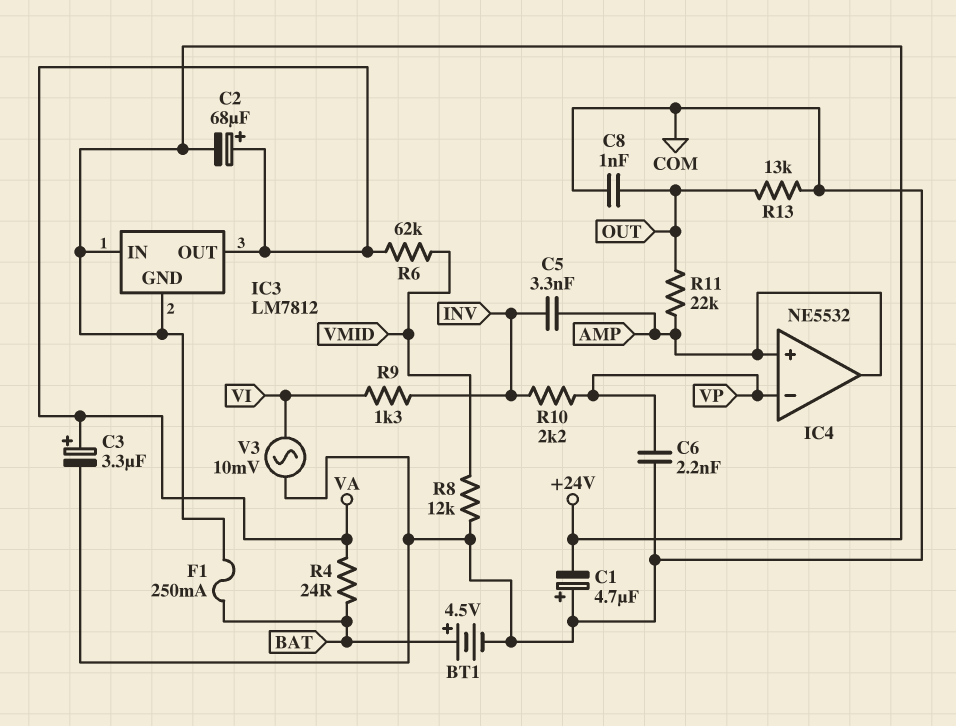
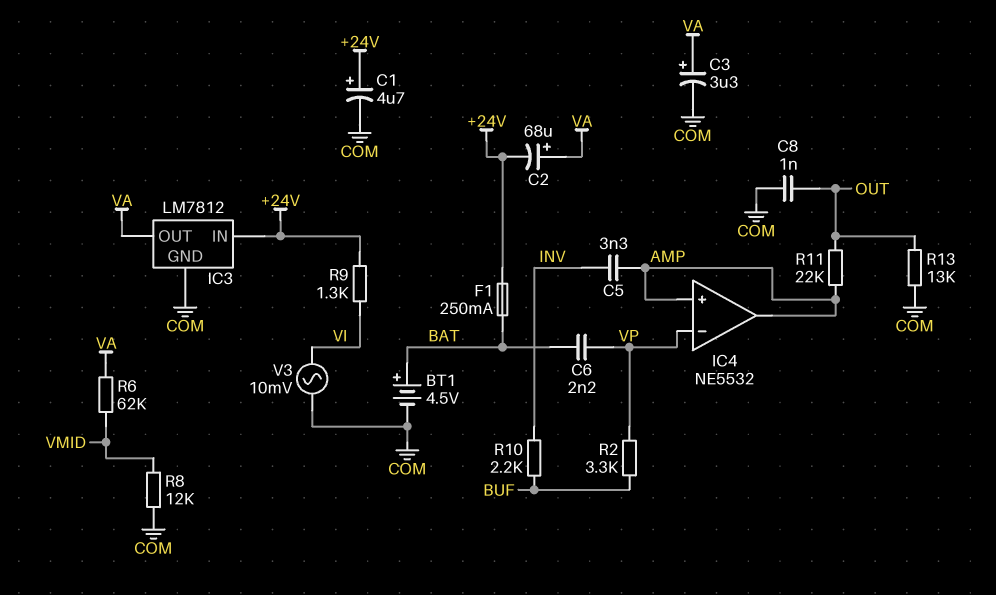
C1: 4.7uF (plus COM, minus +24V) -> 4.7uF (plus +24V, minus COM)
C6: 2.2nF (COM, VP) -> 2.2nF (BAT, VP)
IC3 pin GND: +24V -> COM
R2: none -> 3.3k (BUF, VP)
R4: 24 (BAT, VA) -> none
R9: 1.3k (INV, VI) -> 1.3k (+24V, VI)
R10: 2.2k (INV, VP) -> 2.2k (BUF, INV)

